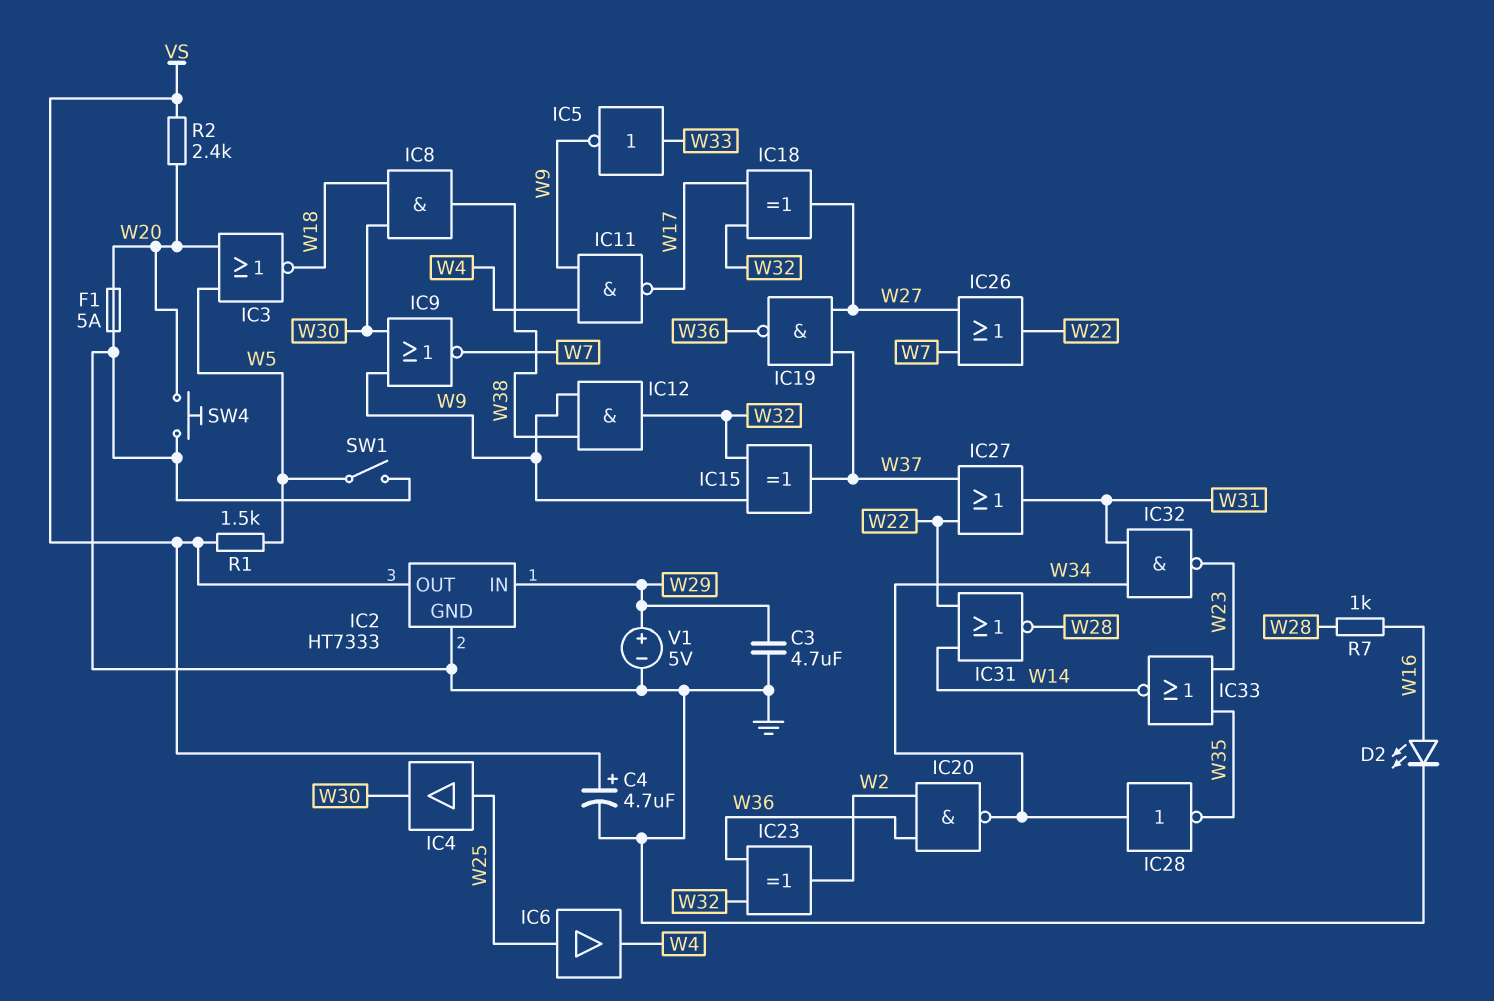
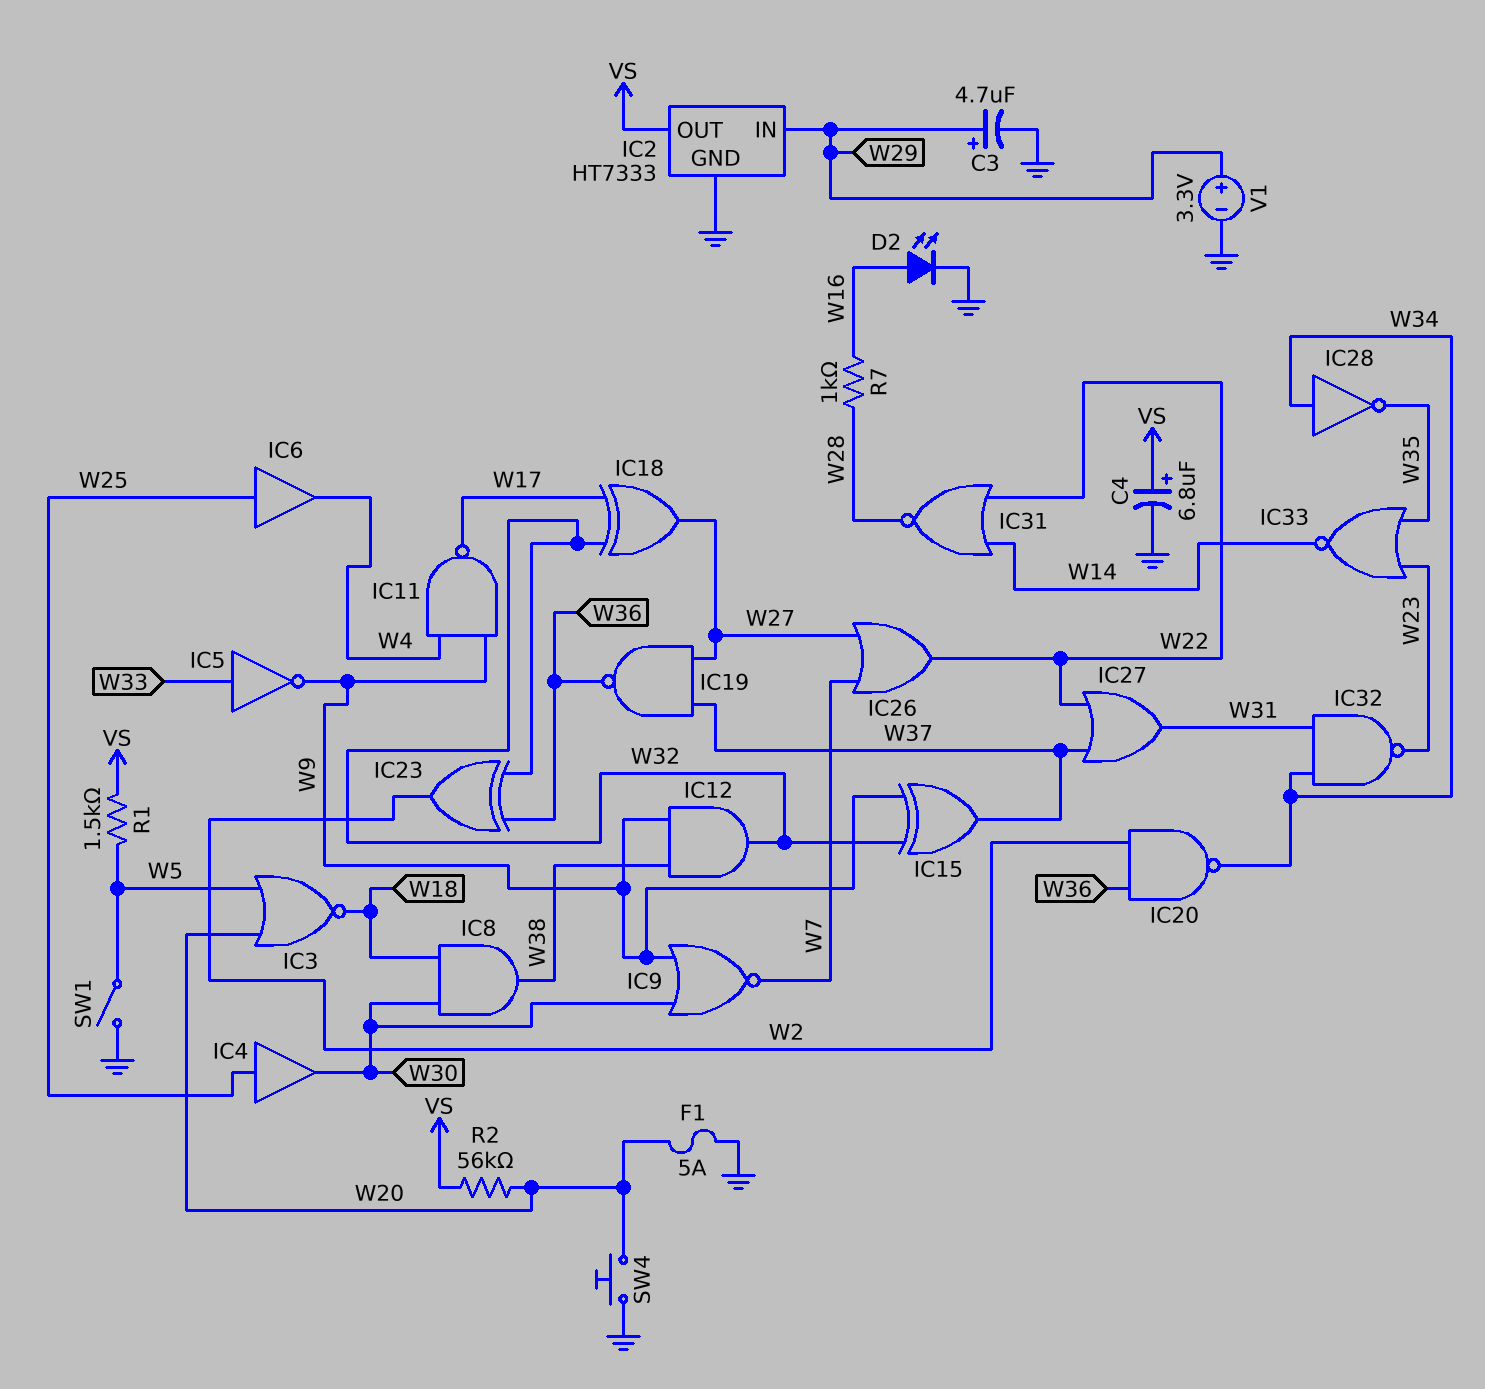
C3: 4.7uF (GND, W29) -> 4.7uF (plus W29, minus GND)
C4: 4.7uF (plus VS, minus GND) -> 6.8uF (plus VS, minus GND)
R2: 2.4k (VS, W20) -> 56k (VS, W20)
V1: 5V (plus W29, minus GND) -> 3.3V (plus W29, minus GND)

